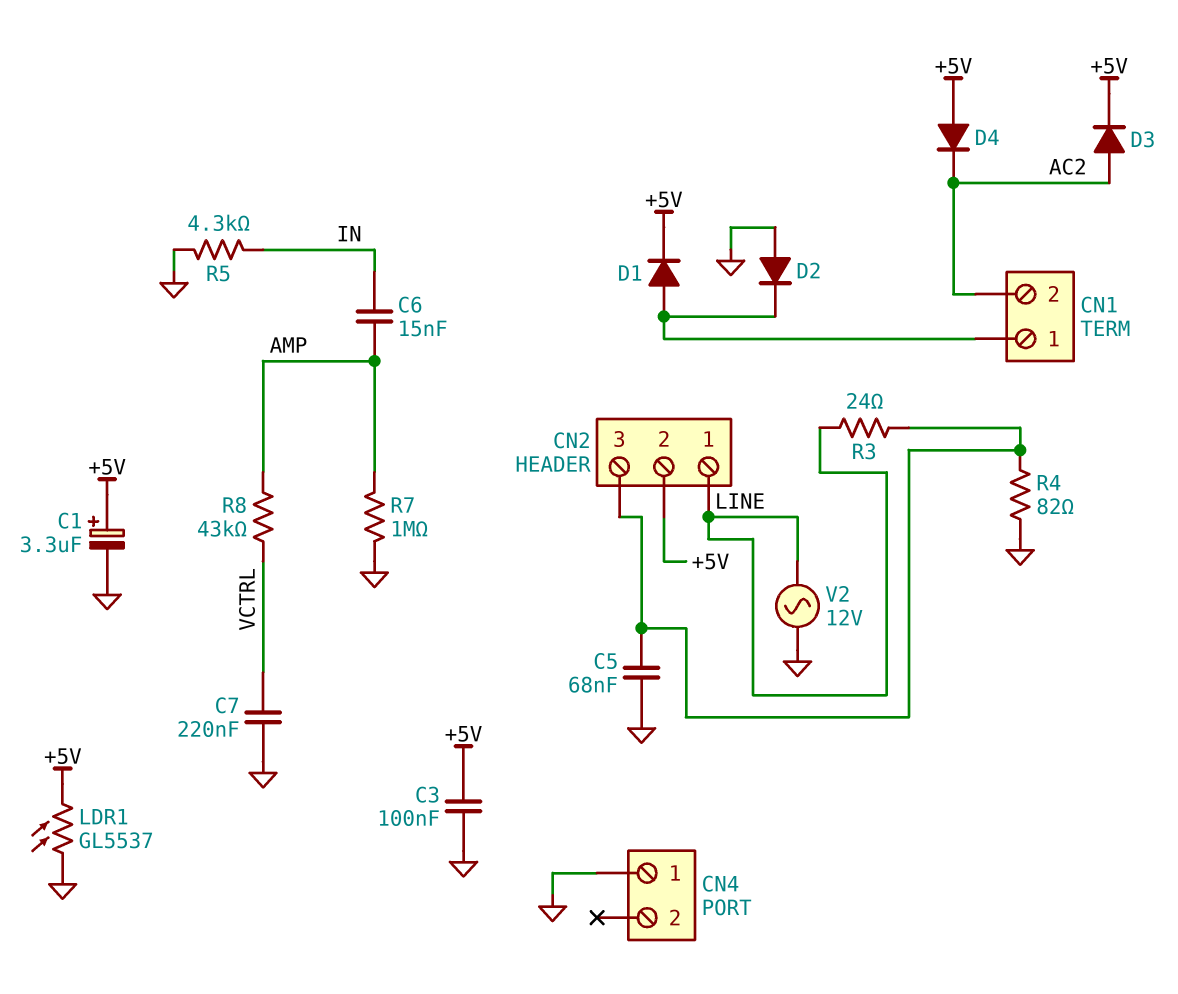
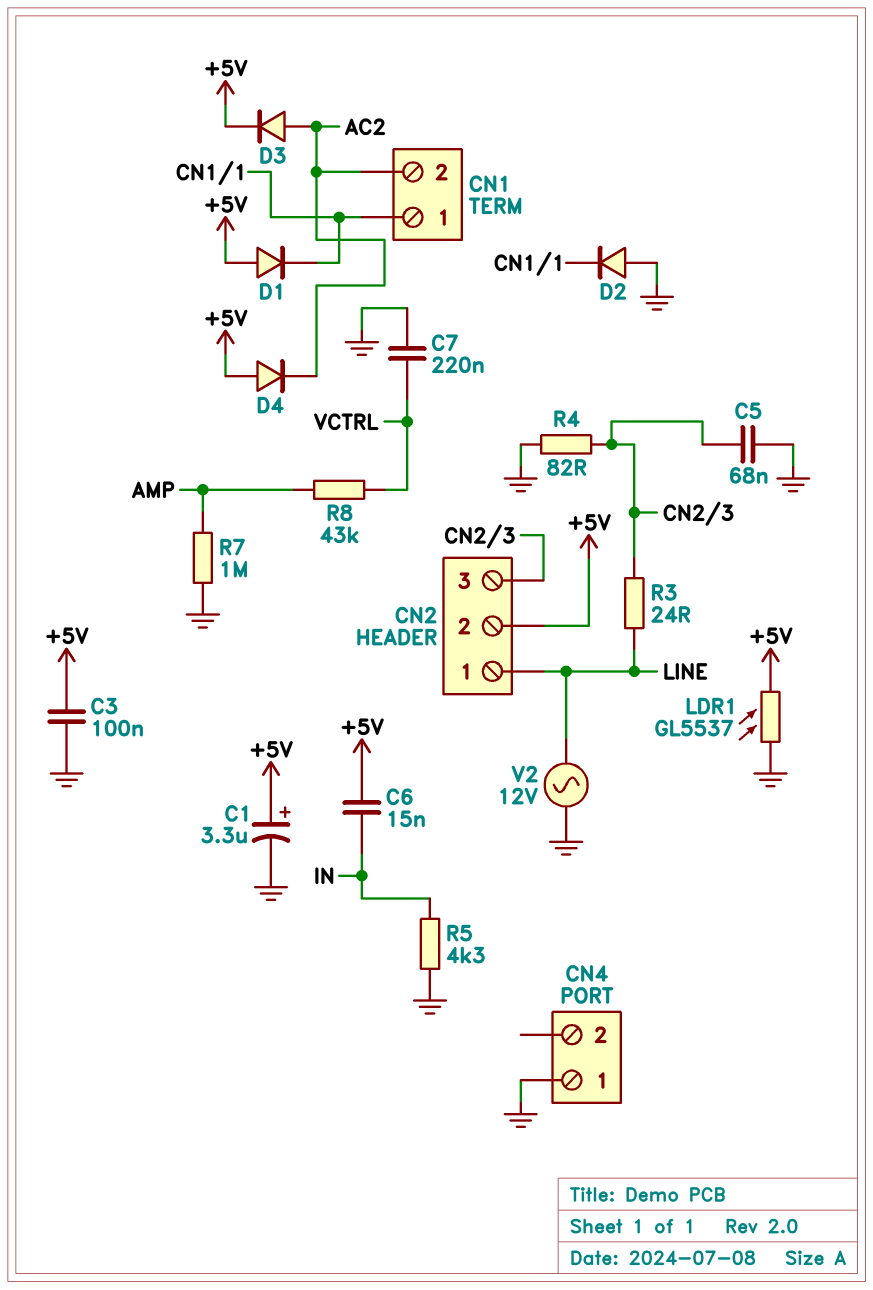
C6: 15nF (AMP, IN) -> 15nF (+5V, IN)
D1: diode (A CN1/1, K +5V) -> diode (A +5V, K CN1/1)

